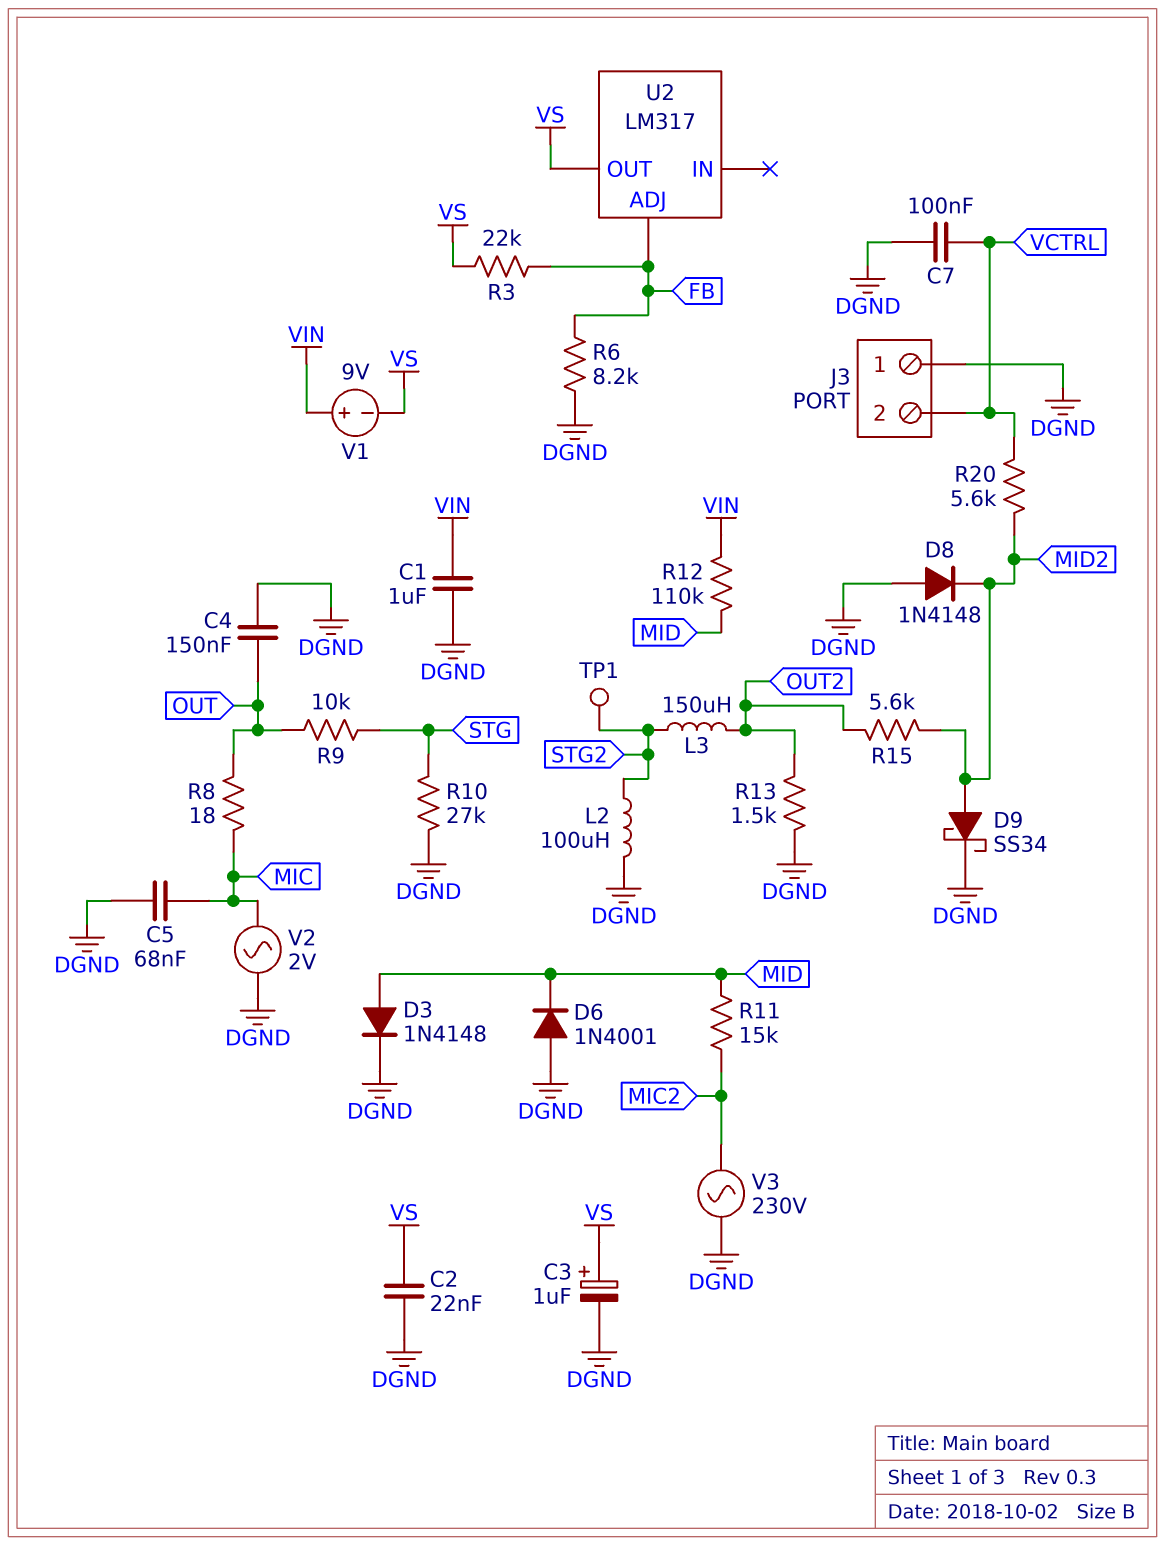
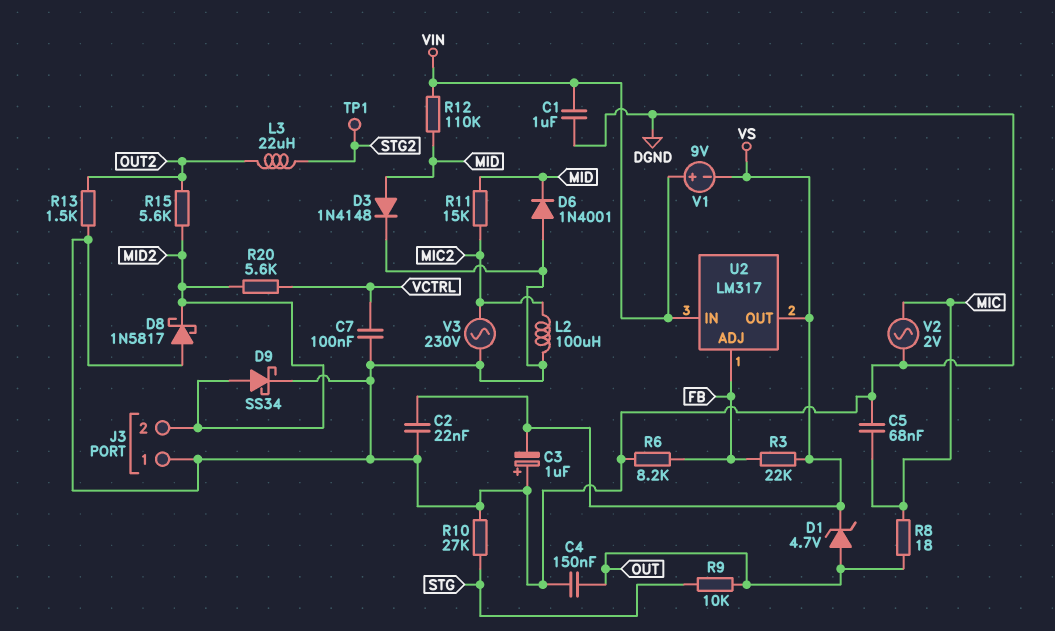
C3: 1uF (plus VS, minus DGND) -> 1uF (plus DGND, minus VS)
D1: none -> zener 4.7V (A OUT, K VS)
D8: diode 1N4148 (A DGND, K MID2) -> schottky 1N5817 (A DGND, K MID2)
J3 pin 2: VCTRL -> MID2
L2: 100uH (DGND, STG2) -> 100uH (DGND, MIC2)
L3: 150uH (OUT2, STG2) -> 22uH (OUT2, STG2)
U2 pin IN: none -> VIN

